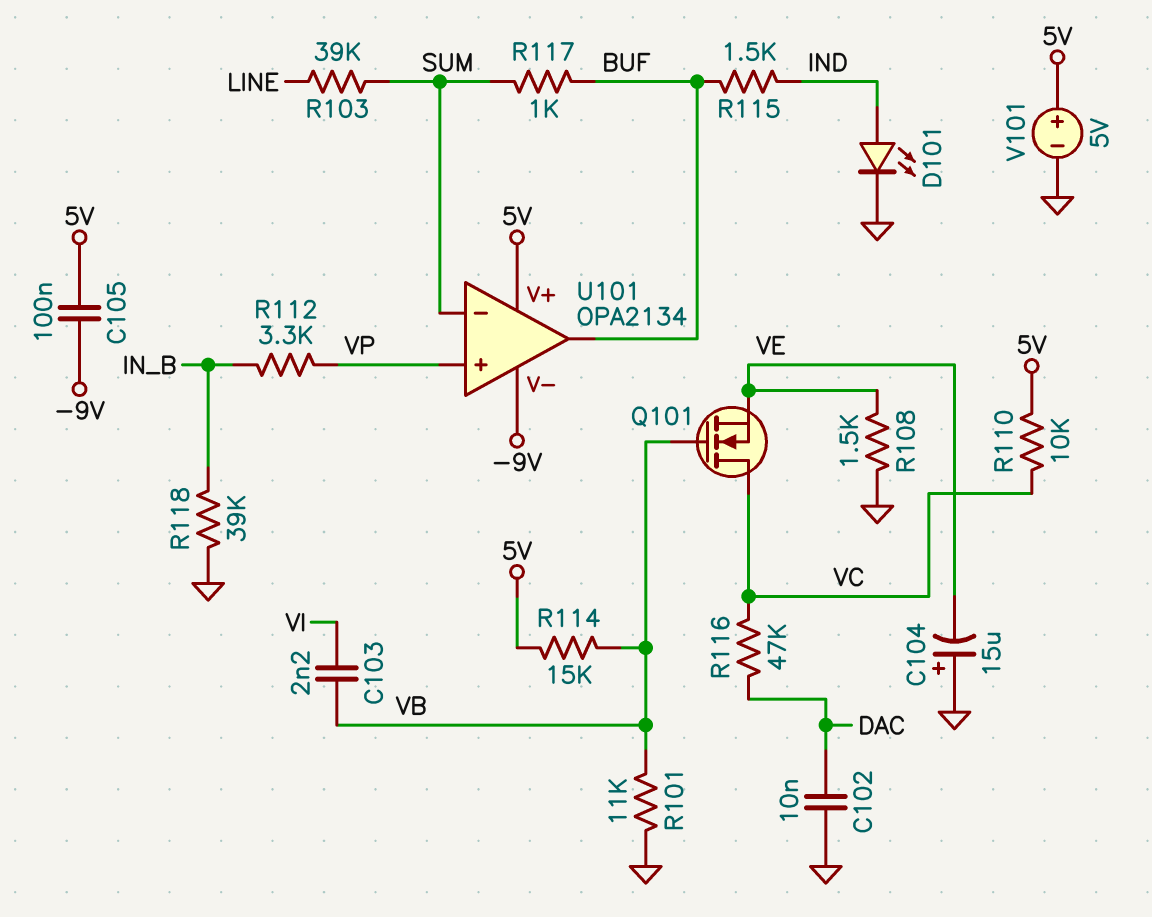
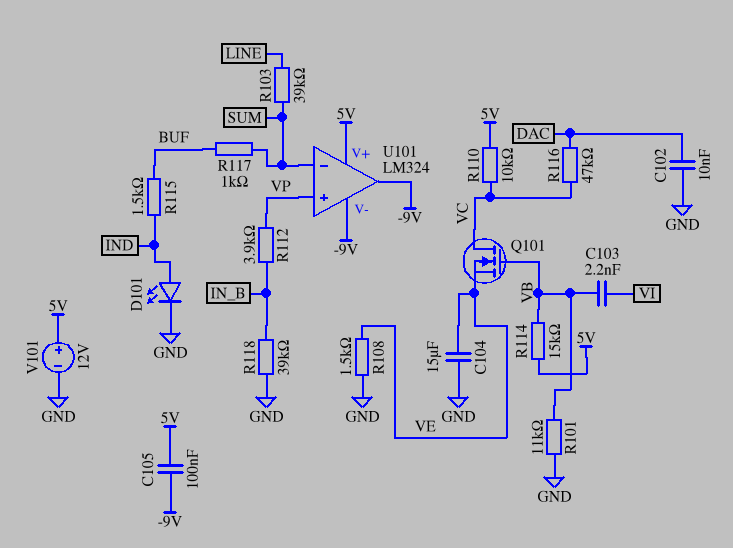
C104: 15uF (plus GND, minus VE) -> 15uF (GND, VE)
R112: 3.3k (IN_B, VP) -> 3.9k (IN_B, VP)
U101: OPA2134 -> LM324
U101 pin out: BUF -> -9V
V101: 5V (plus 5V, minus GND) -> 12V (plus 5V, minus GND)

